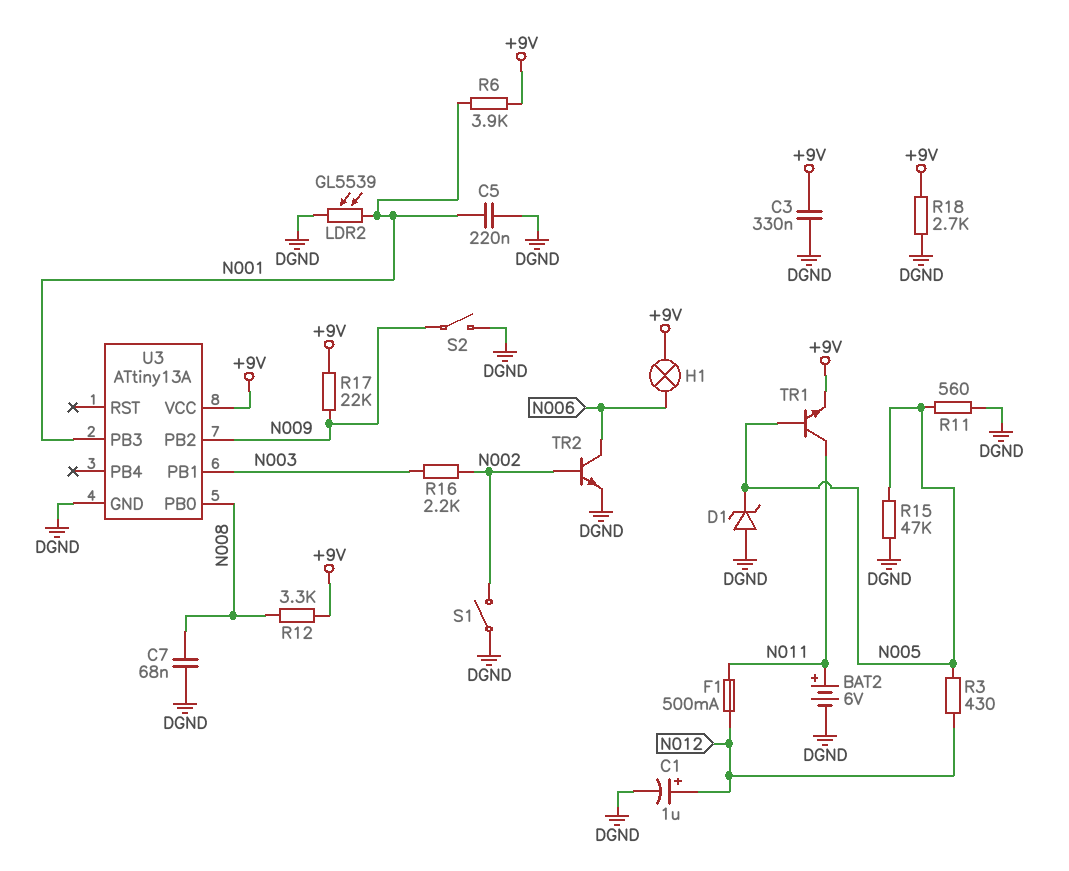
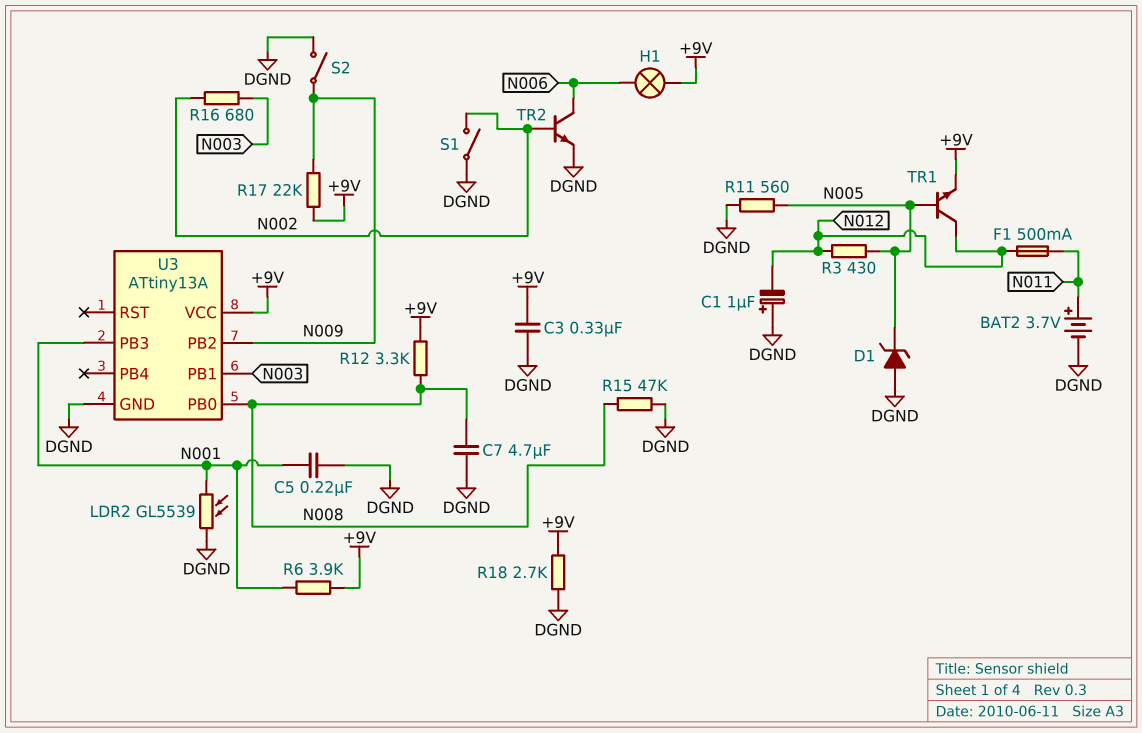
BAT2: 6V (plus N011, minus DGND) -> 3.7V (plus N011, minus DGND)
C1: 1uF (plus N012, minus DGND) -> 1uF (plus DGND, minus N012)
C7: 68nF (DGND, N008) -> 4.7uF (DGND, N008)
R15: 47k (DGND, N005) -> 47k (DGND, N008)
R16: 2.2k (N002, N003) -> 680 (N002, N003)
TR1: NPN (B N005, C N011, E +9V) -> NPN (B N005, C N012, E +9V)

